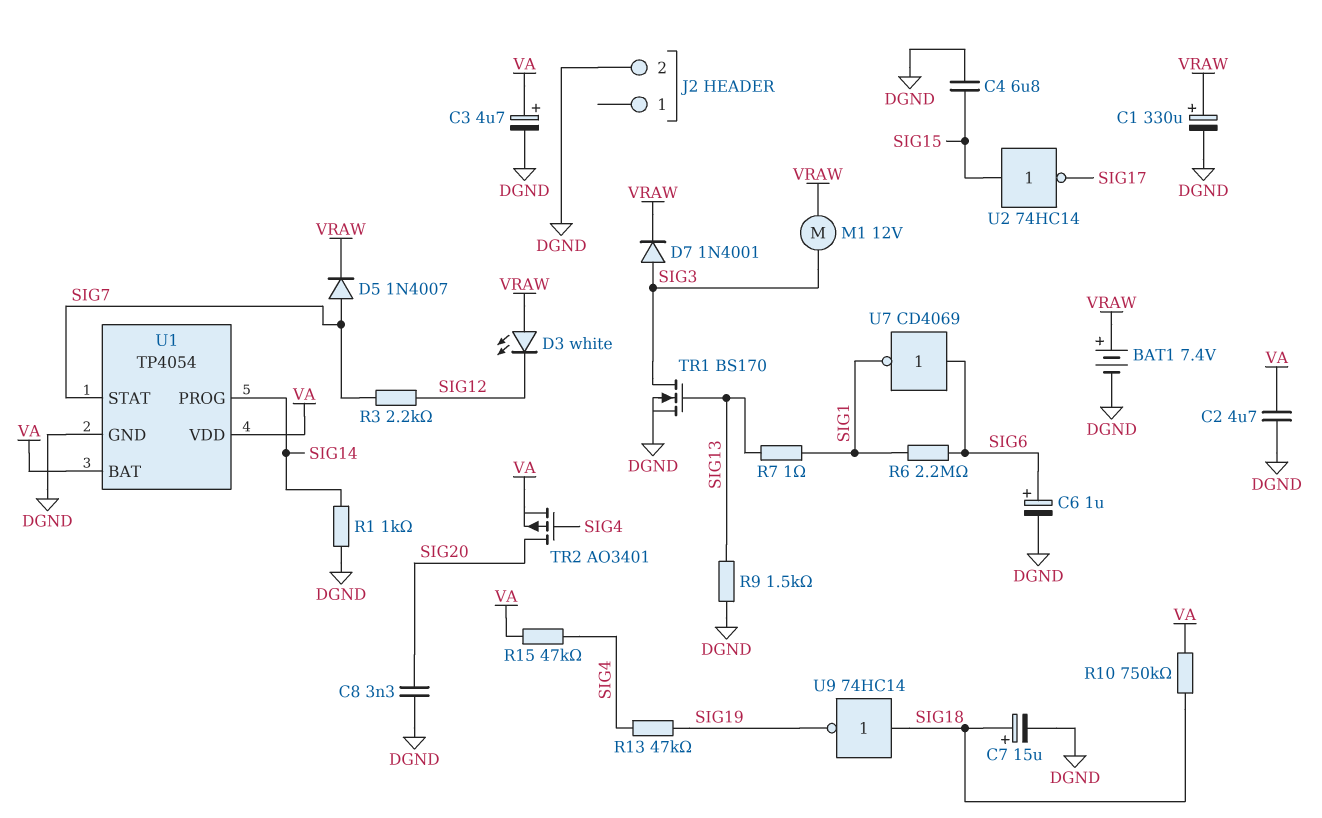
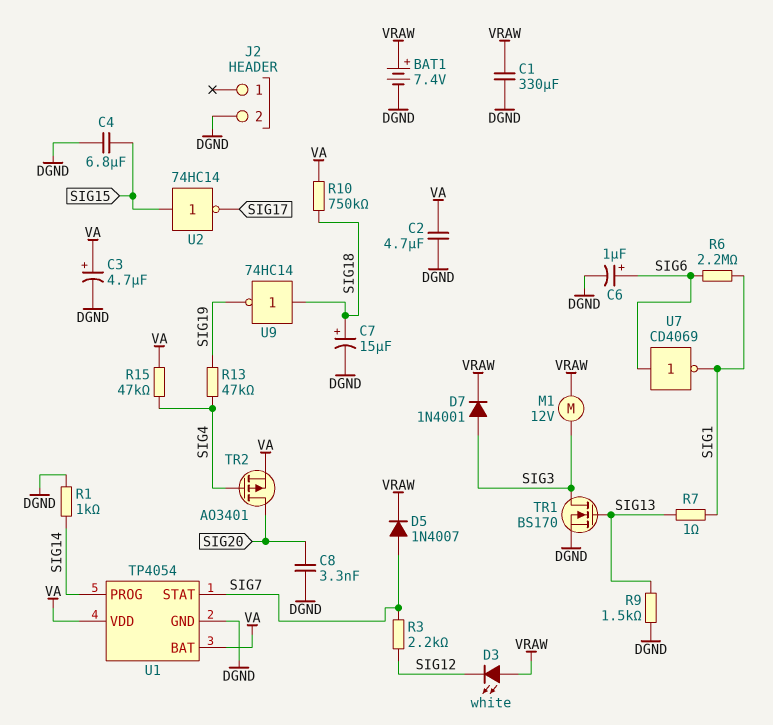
C1: 330uF (plus VRAW, minus DGND) -> 330uF (DGND, VRAW)

